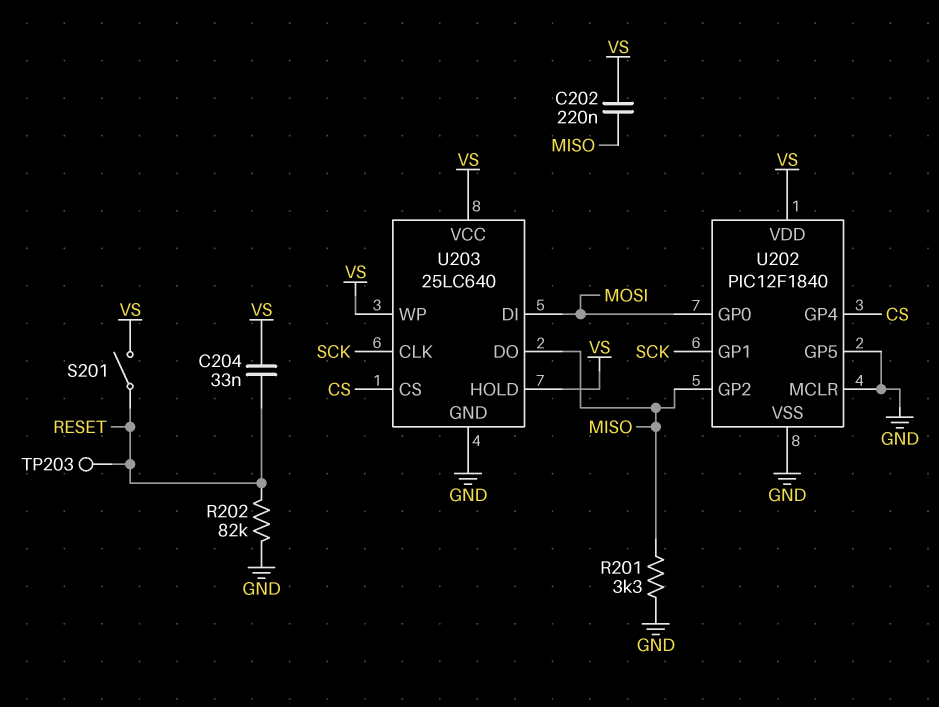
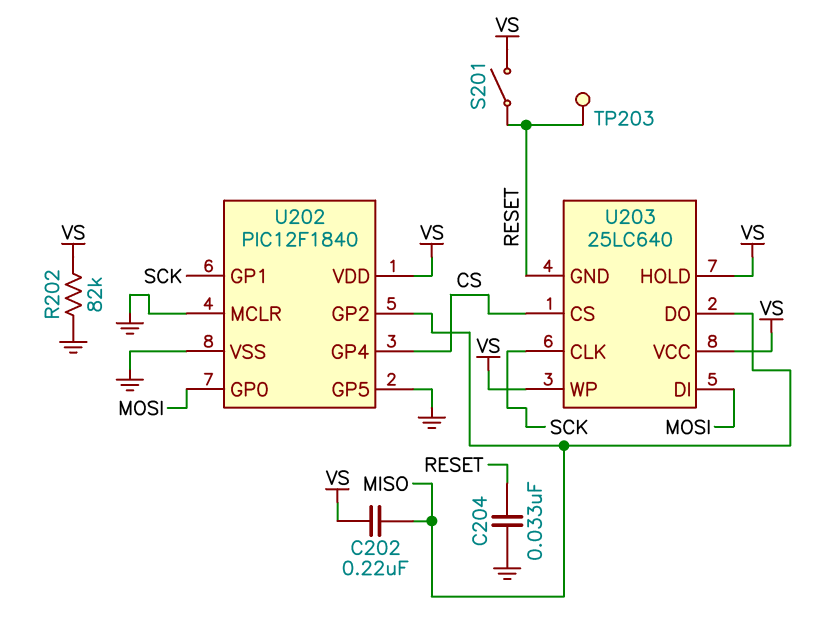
C204: 33nF (RESET, VS) -> 33nF (GND, RESET)
R201: 3.3k (GND, MISO) -> none
R202: 82k (GND, RESET) -> 82k (GND, VS)
U203 pin GND: GND -> RESET

